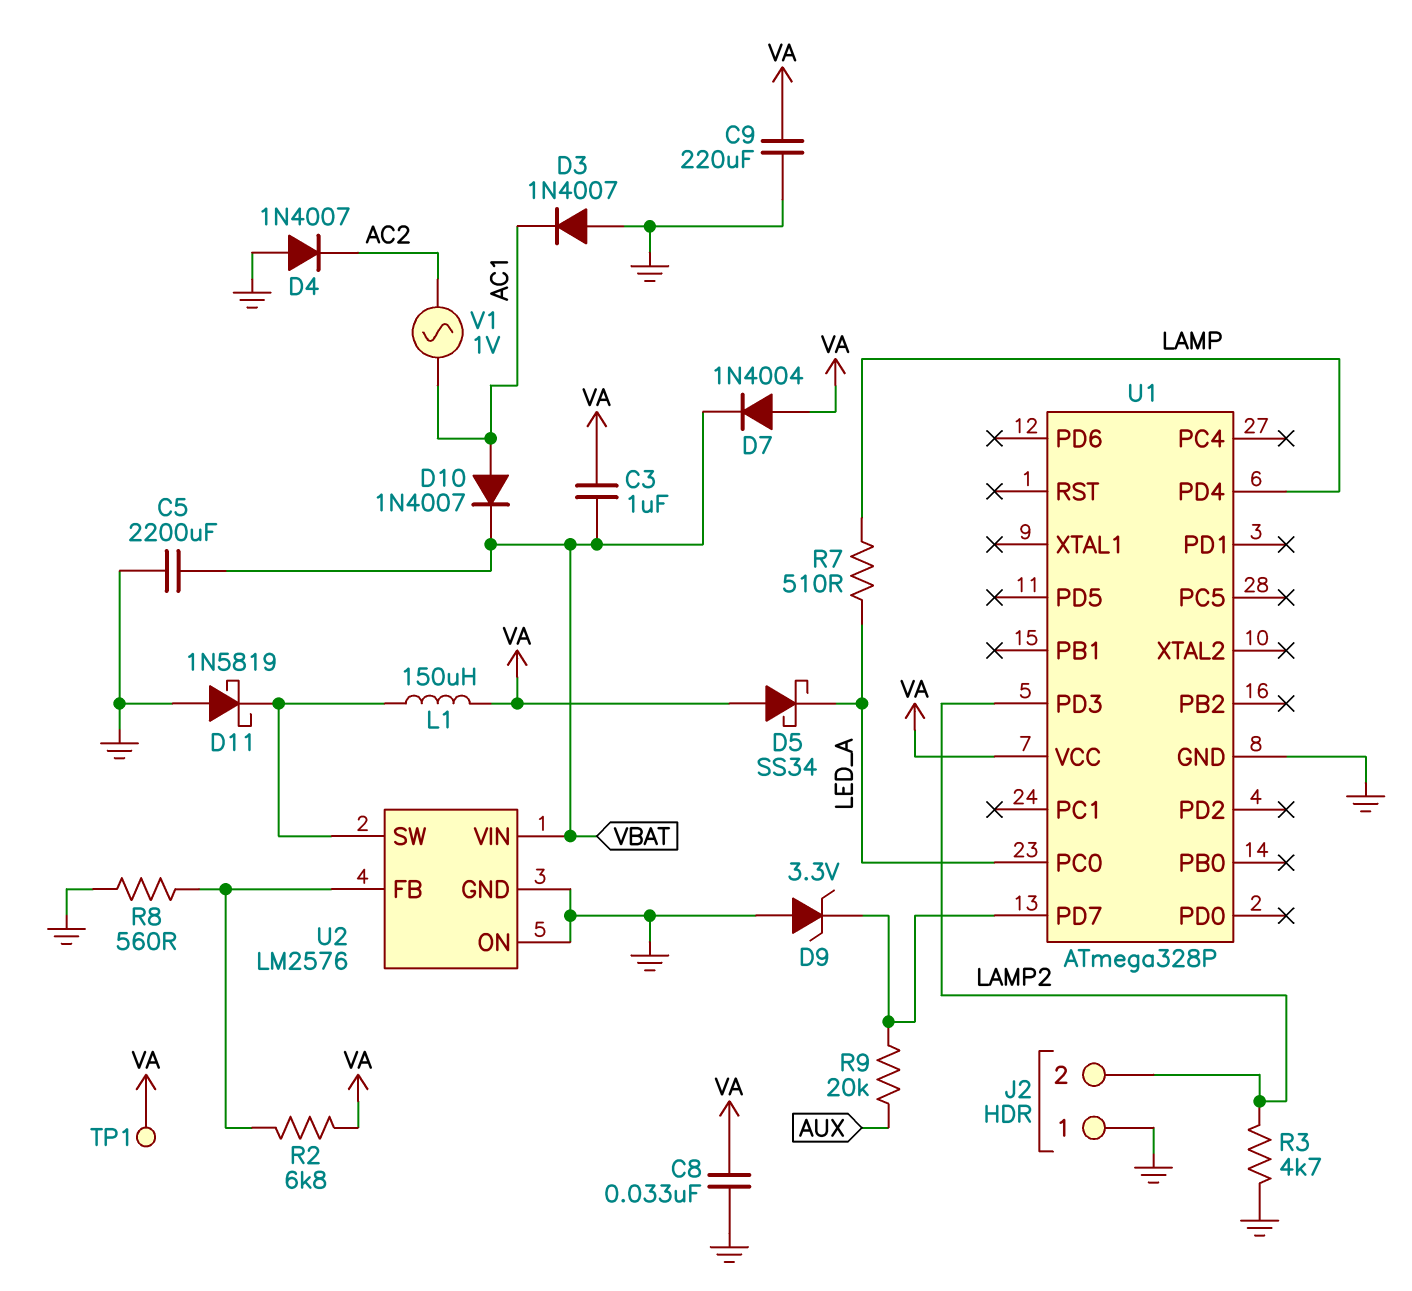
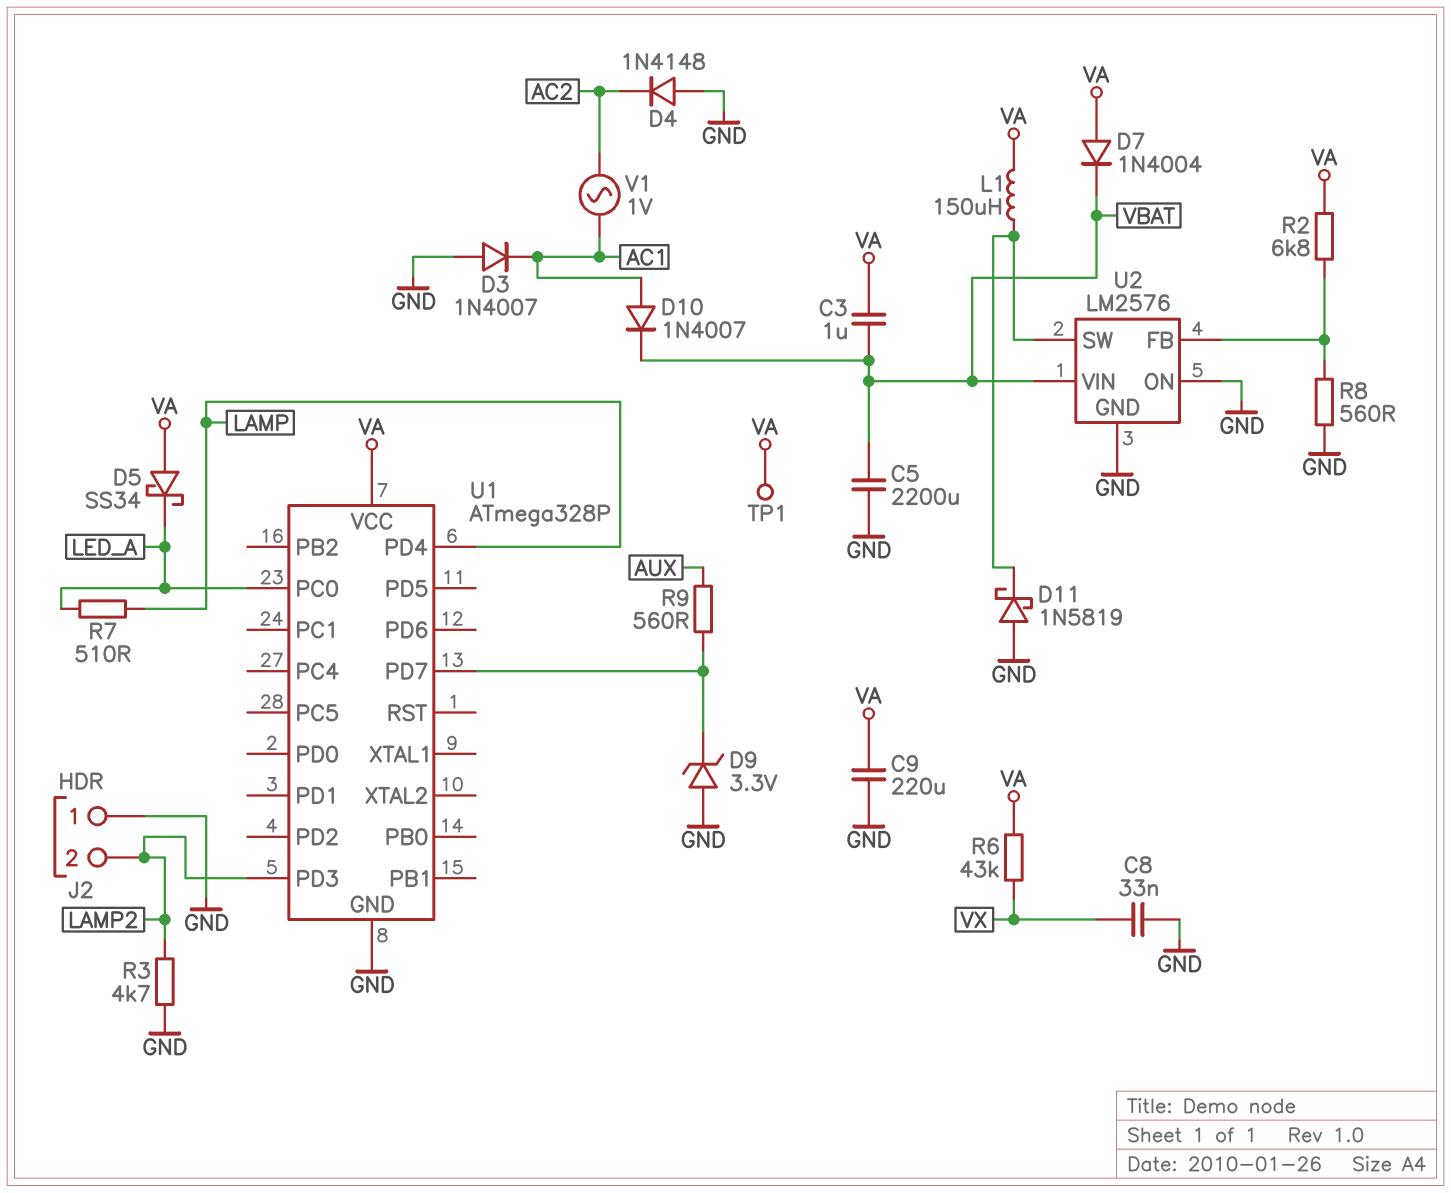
C8: 33nF (GND, VA) -> 33nF (GND, VX)
D4: diode 1N4007 (A GND, K AC2) -> diode 1N4148 (A GND, K AC2)
R6: none -> 43k (VA, VX)
R9: 20k (AUX, U1/PD7) -> 560 (AUX, U1/PD7)

